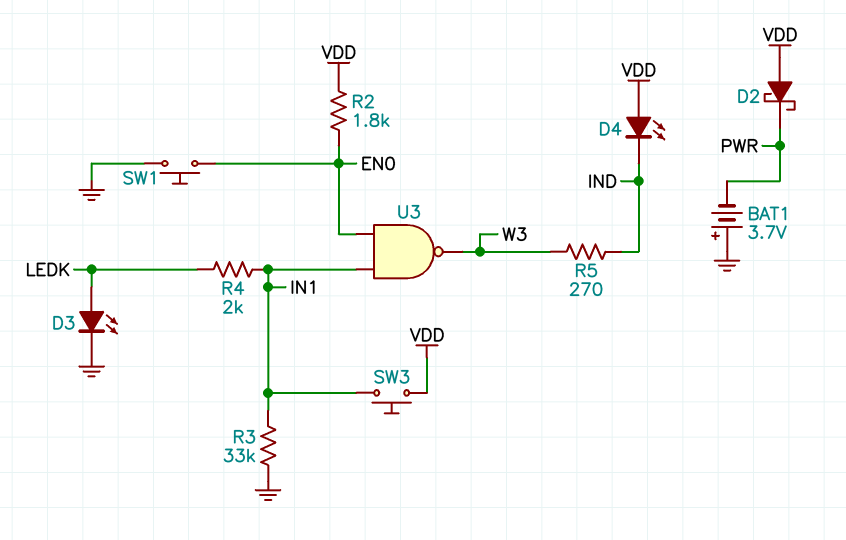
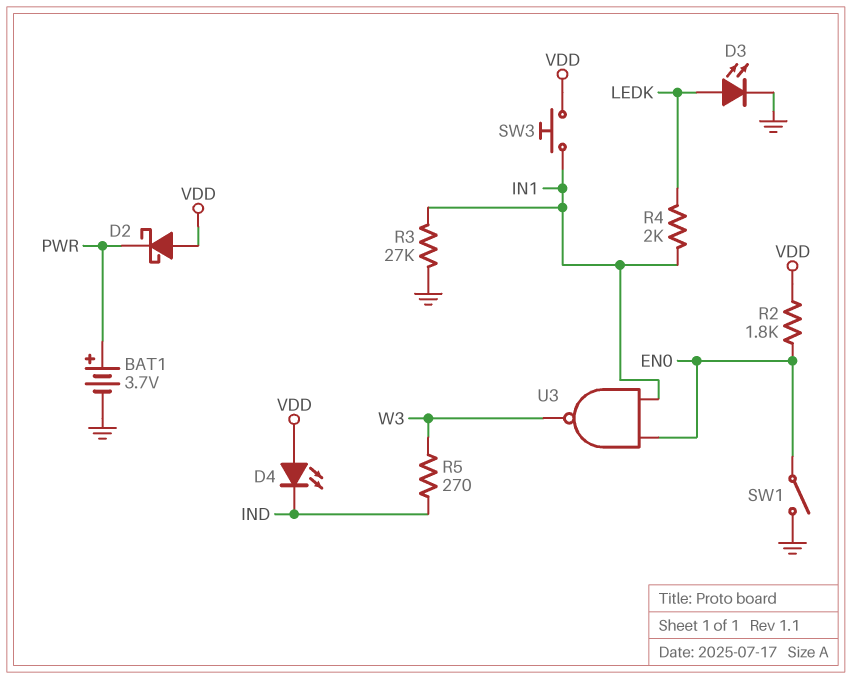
BAT1: 3.7V (plus GND, minus PWR) -> 3.7V (plus PWR, minus GND)
R3: 33k (GND, IN1) -> 27k (GND, IN1)
SW1: button (EN0, GND) -> switch (EN0, GND)

